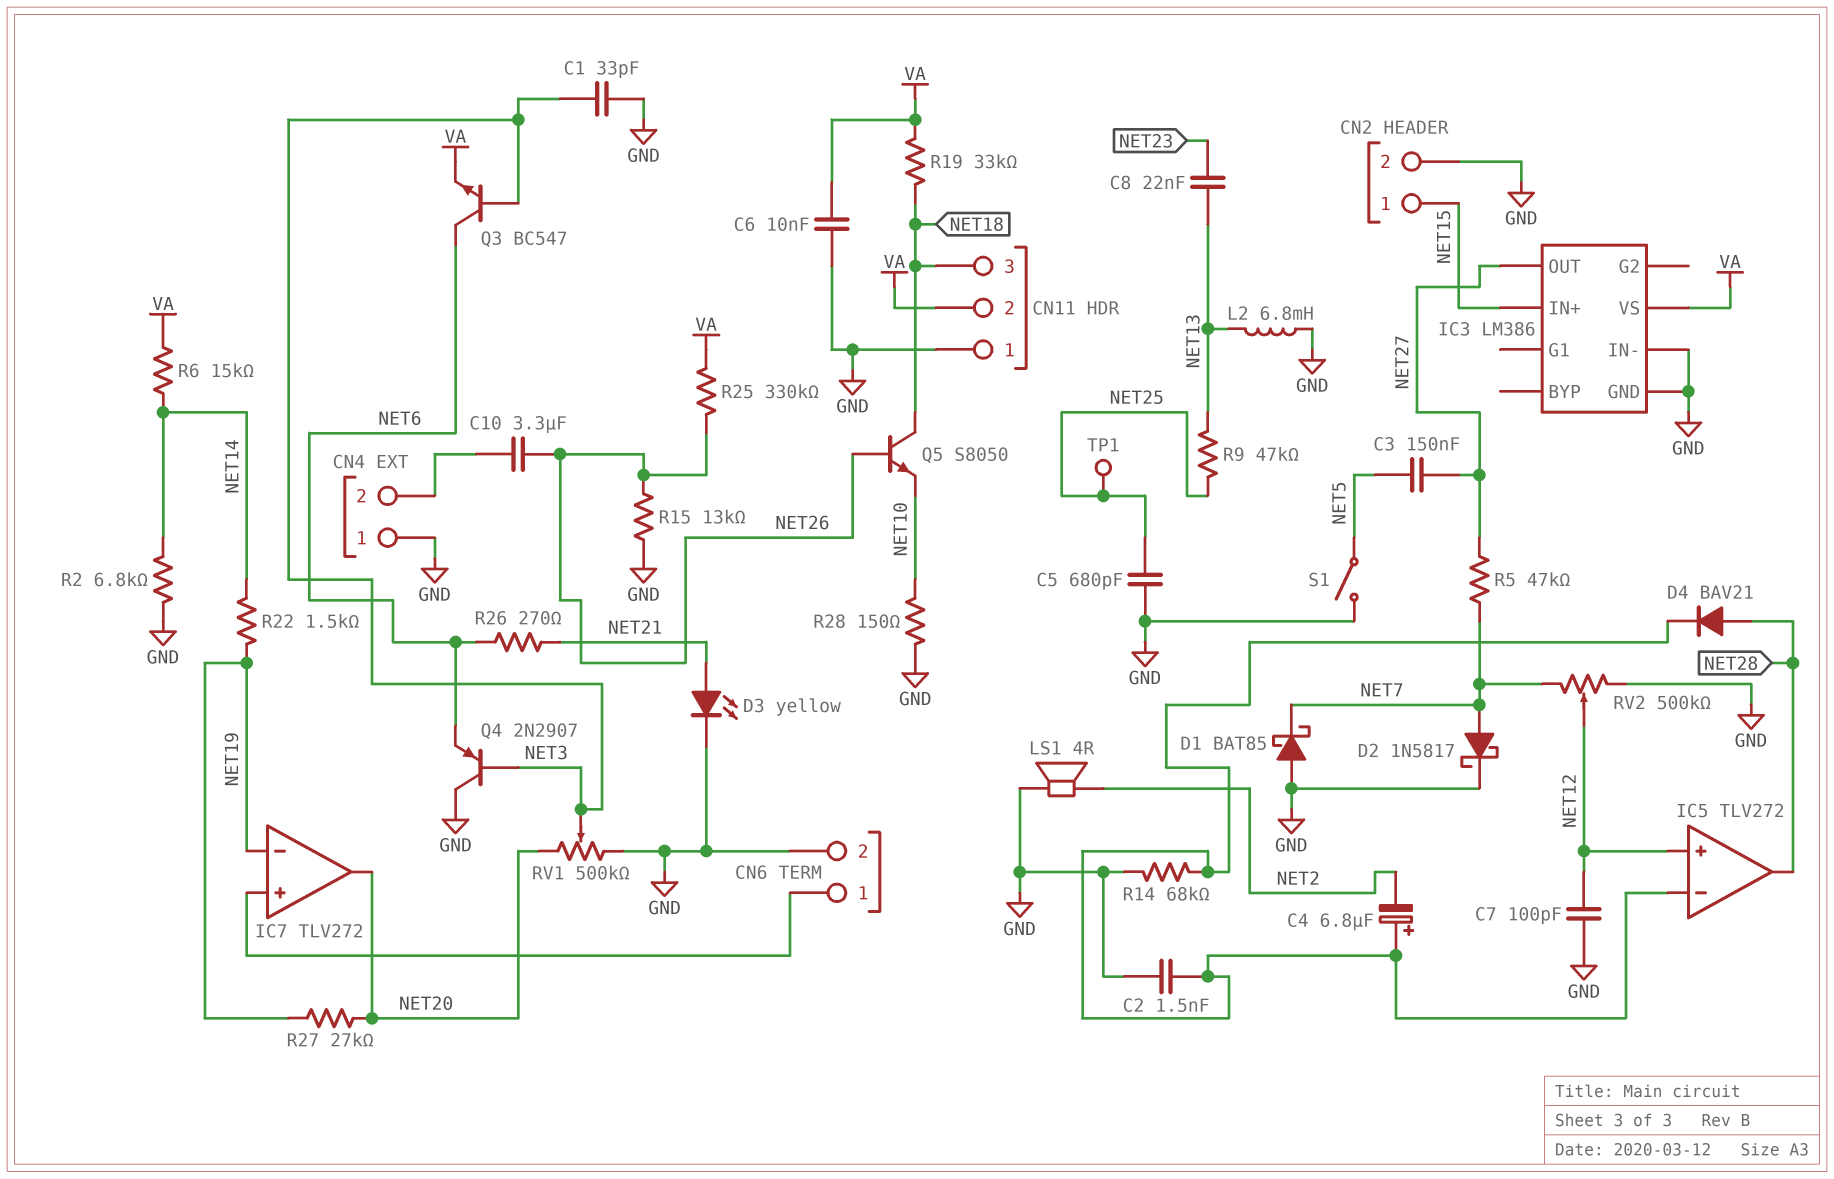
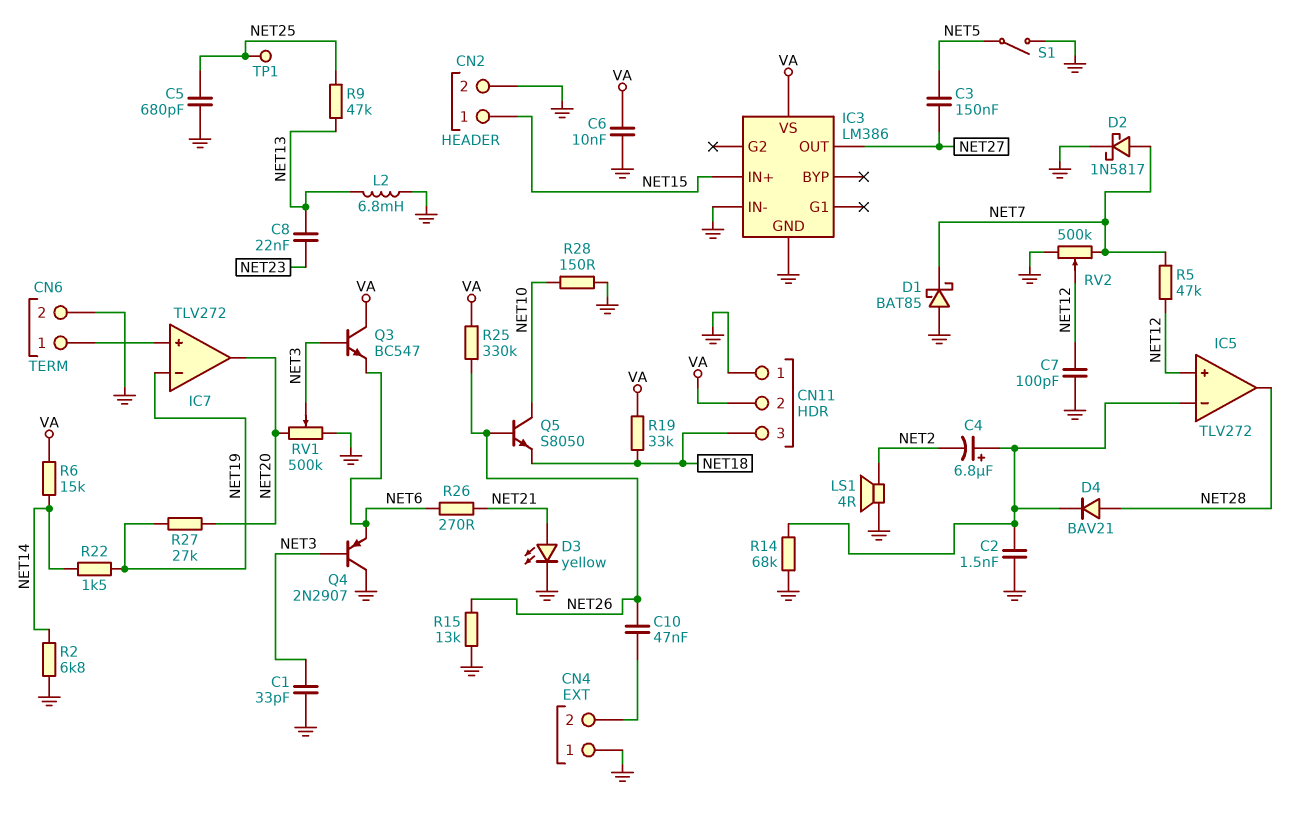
C10: 3.3uF (CN4/2, NET26) -> 47nF (CN4/2, NET26)
Q3: NPN BC547 (B NET3, C NET6, E VA) -> NPN BC547 (B NET3, C VA, E NET6)
Q5: NPN S8050 (B NET26, C NET18, E NET10) -> NPN S8050 (B NET26, C NET10, E NET18)
R5: 47k (NET7, NET27) -> 47k (NET7, NET12)

